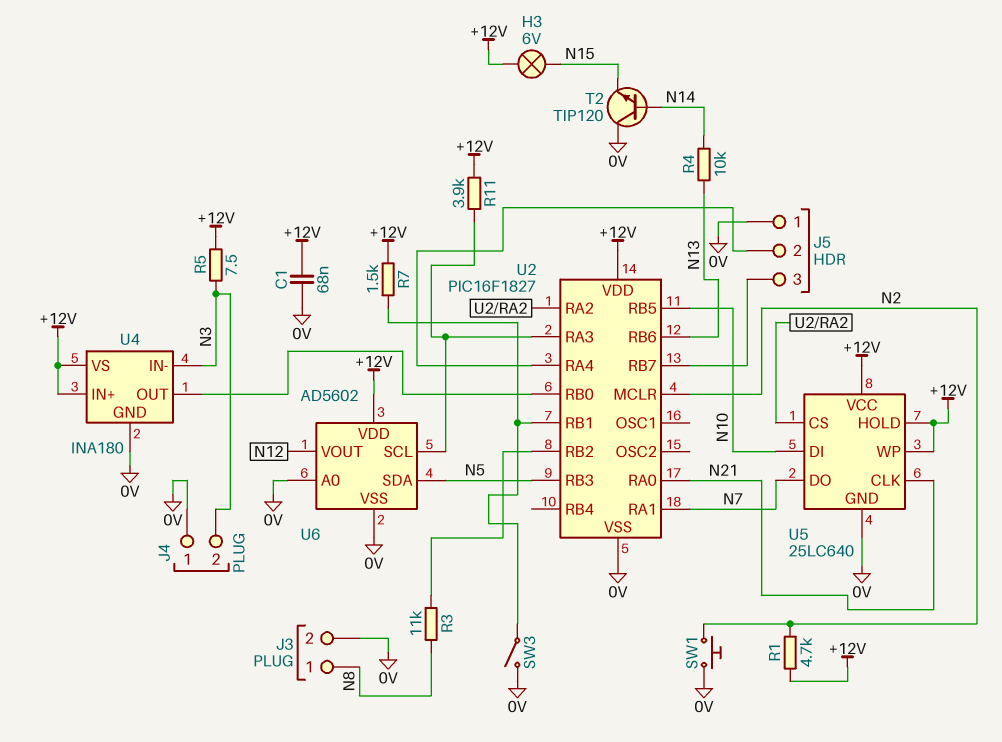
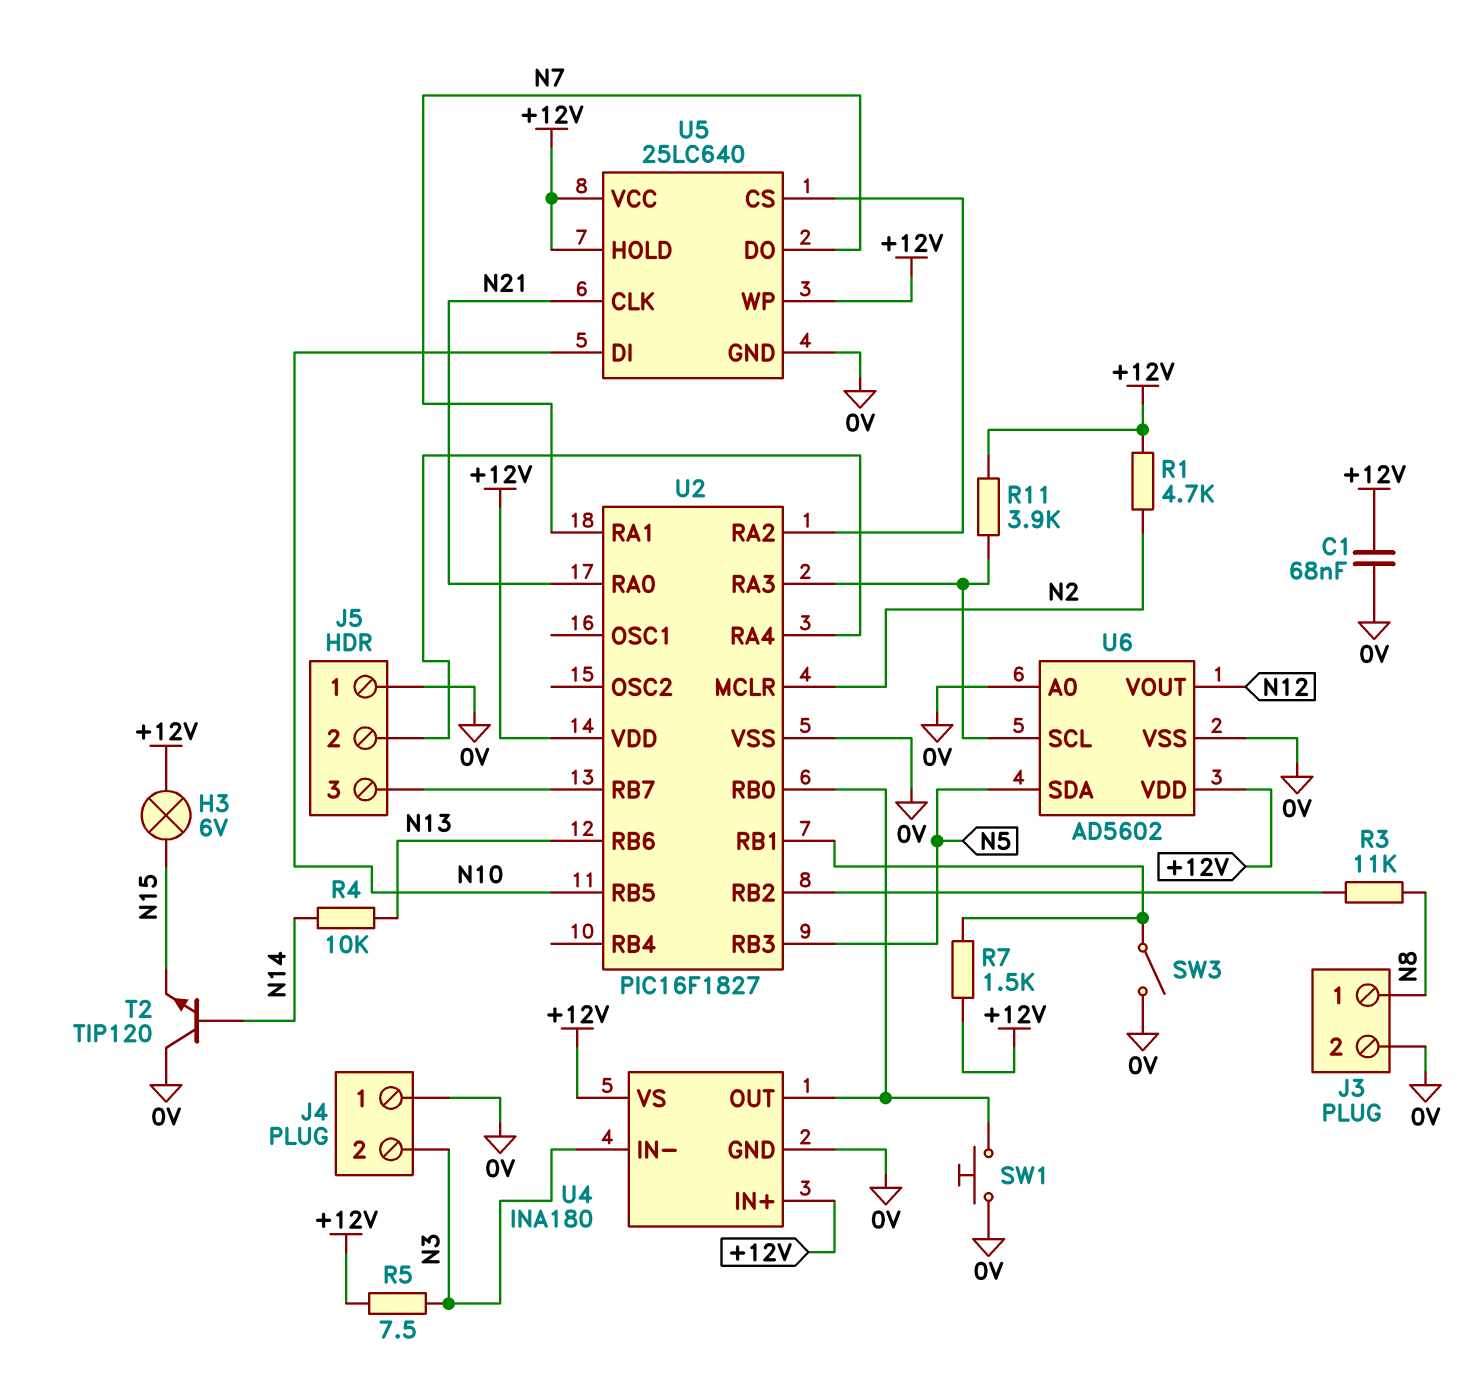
SW1: button (0V, N2) -> button (0V, U2/RB0)

